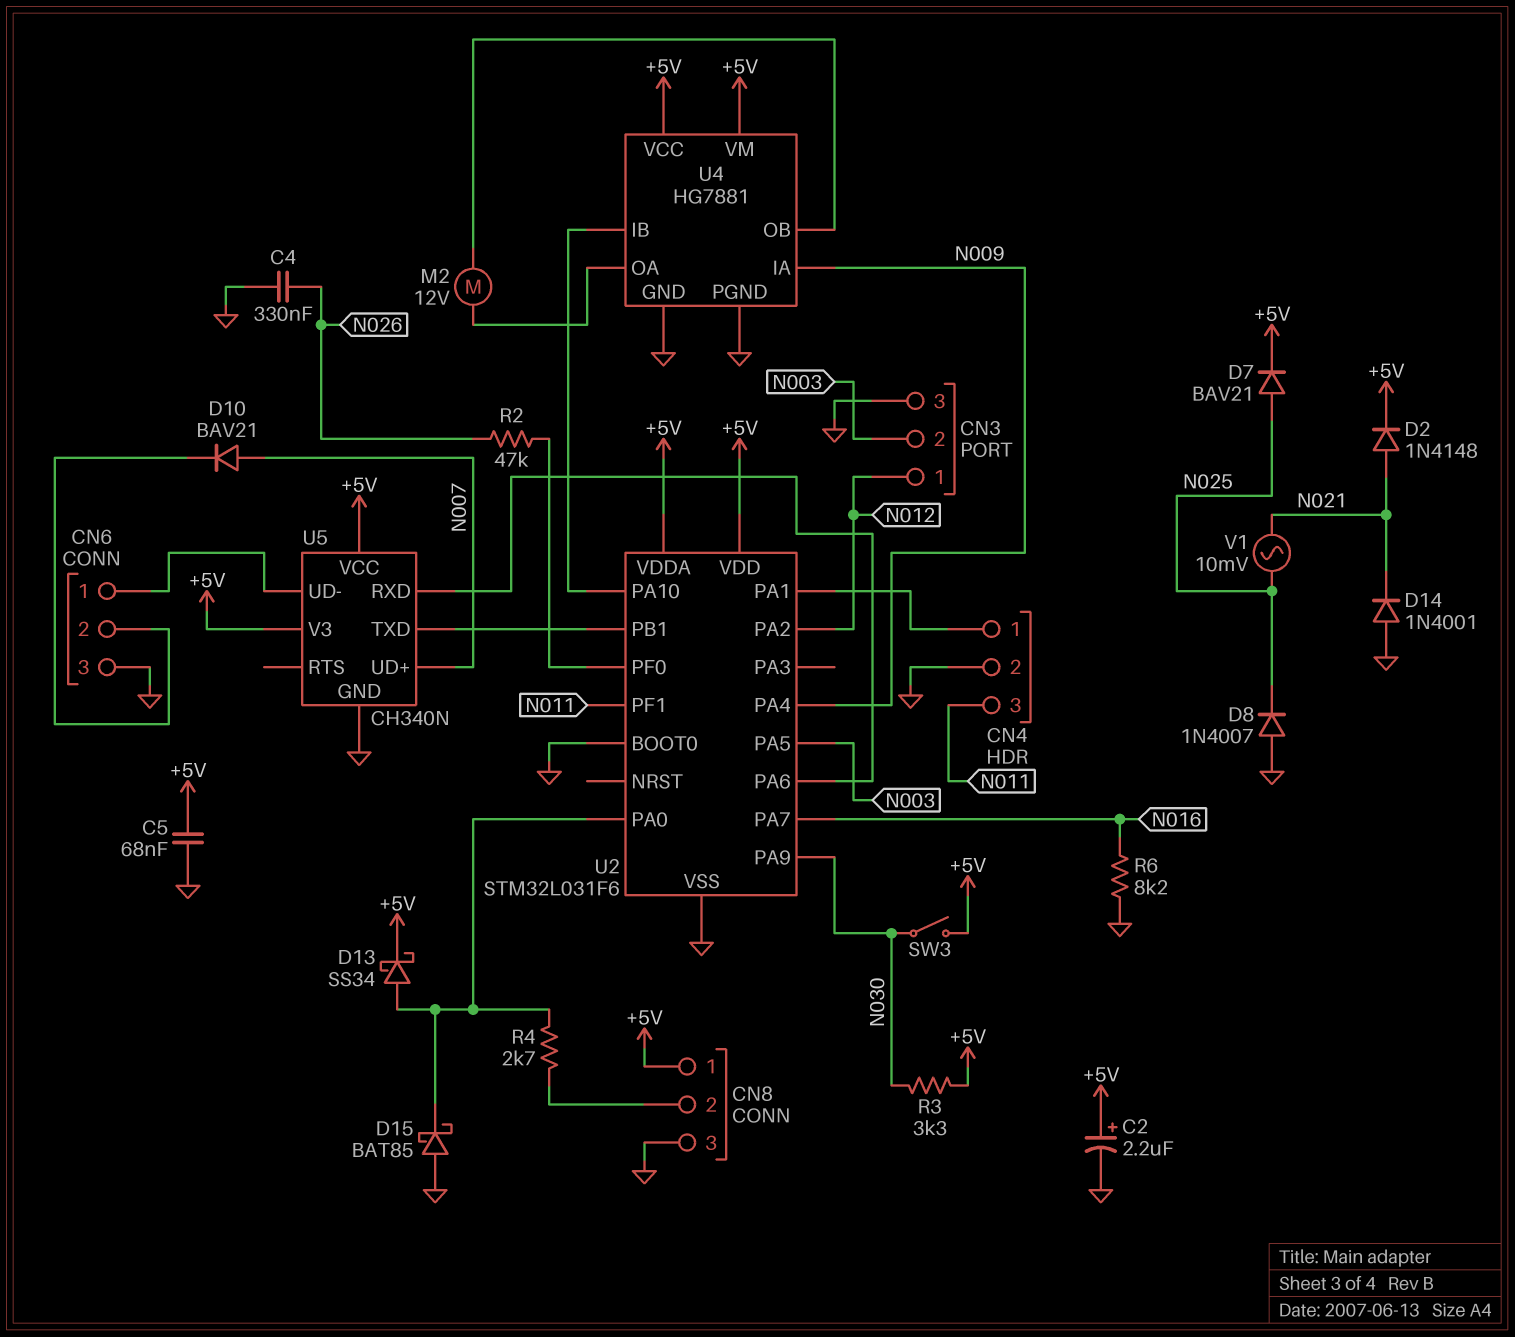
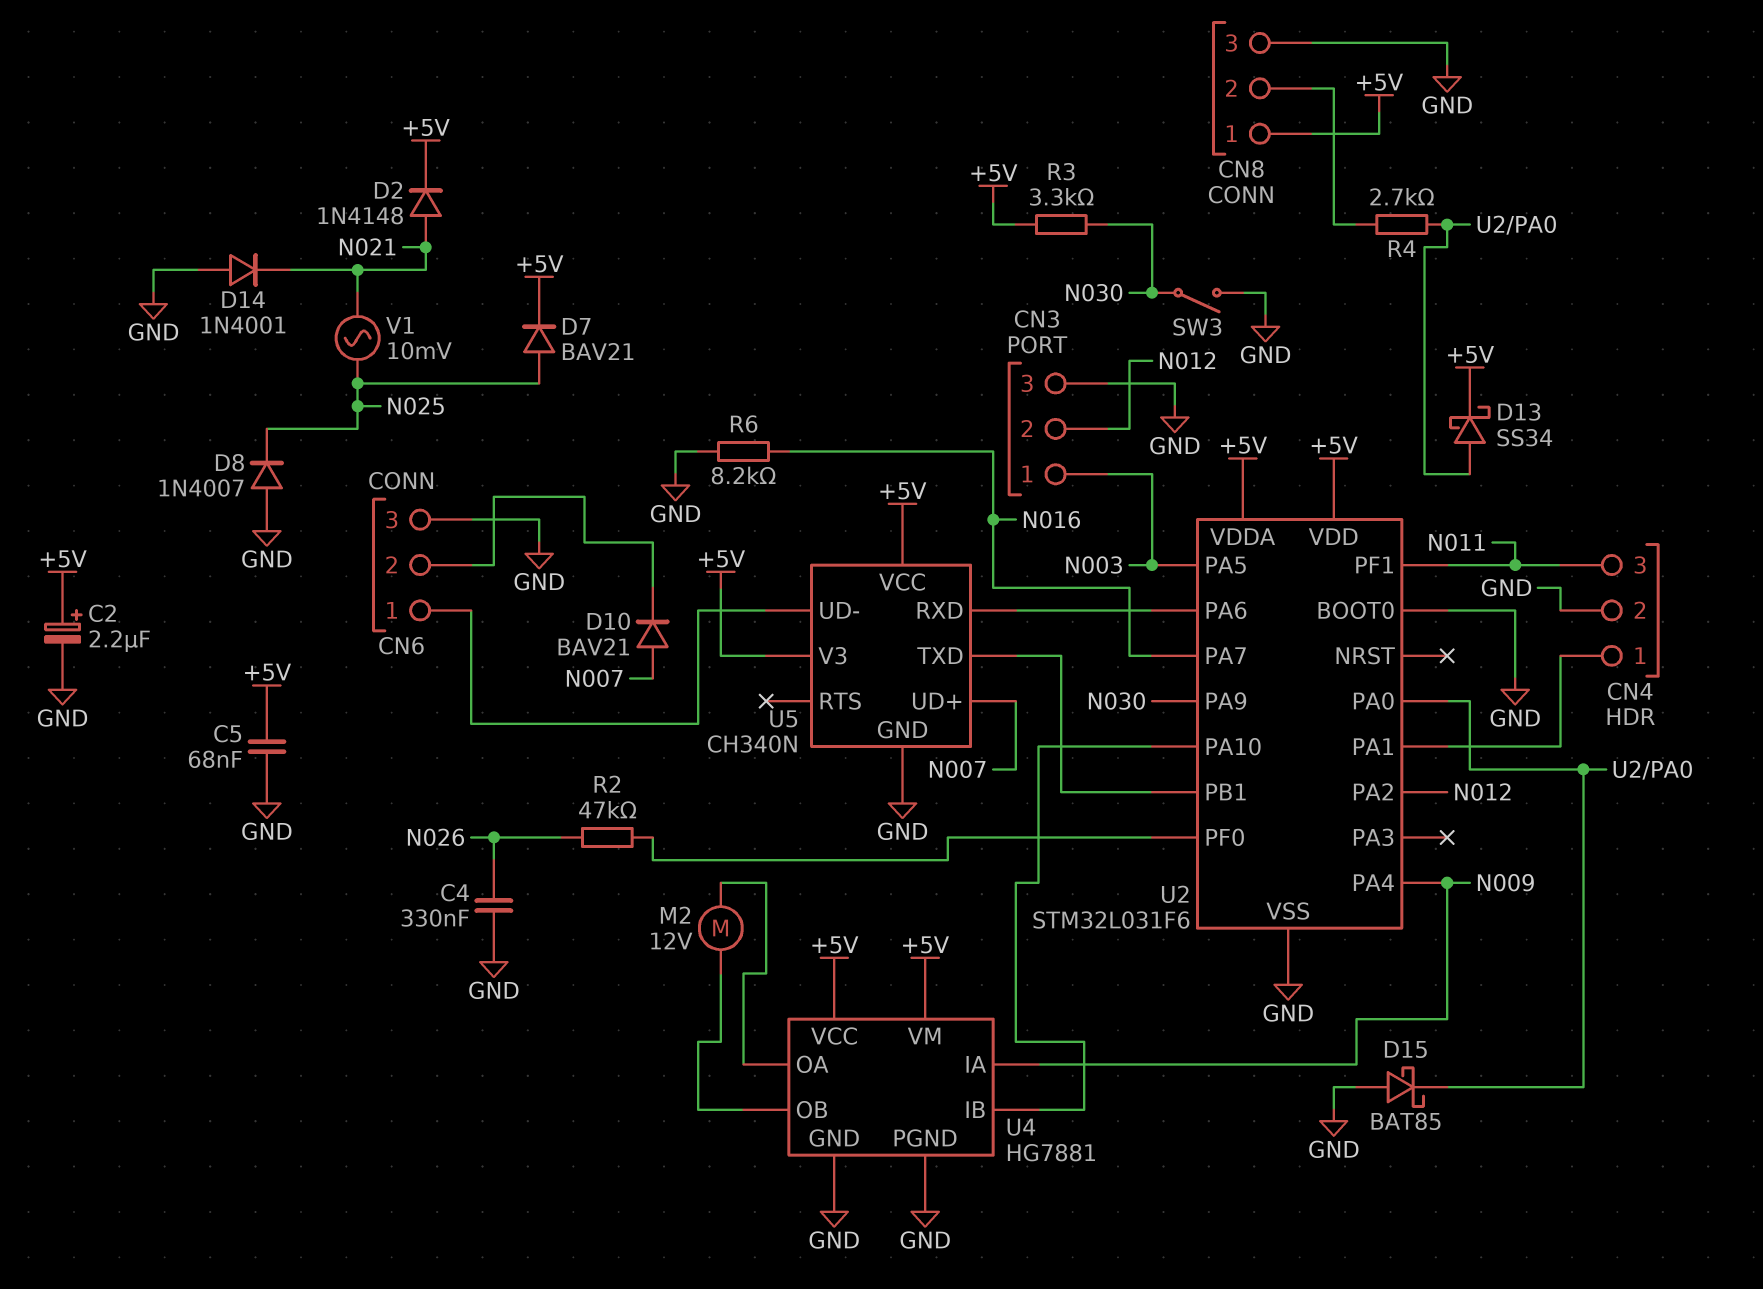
CN3 pin 1: N012 -> N003
CN3 pin 2: N003 -> N012
SW3: switch (+5V, N030) -> switch (GND, N030)

